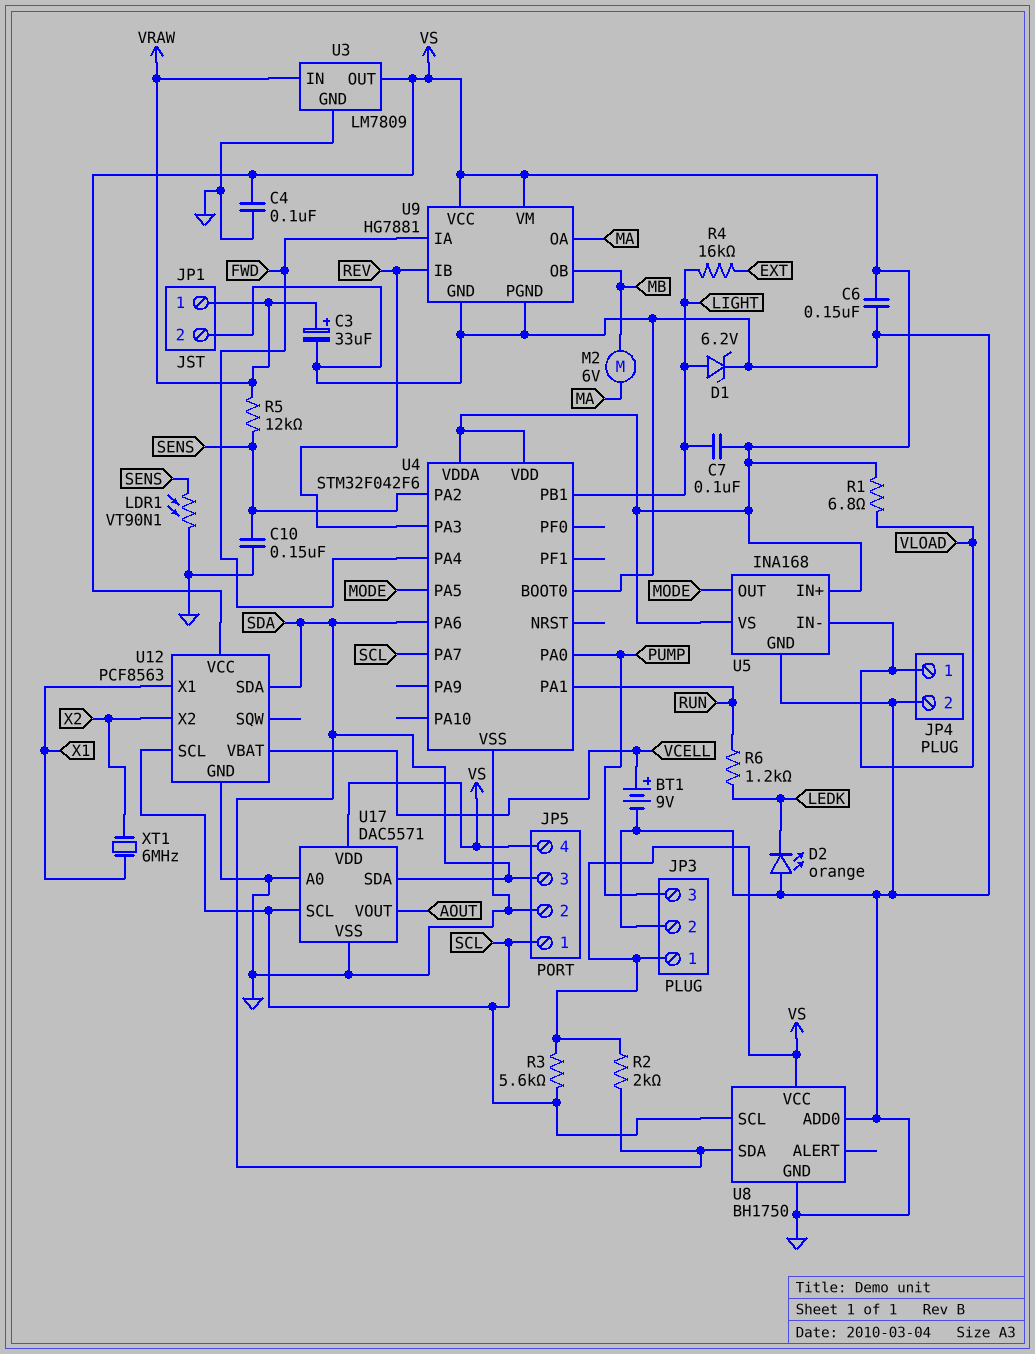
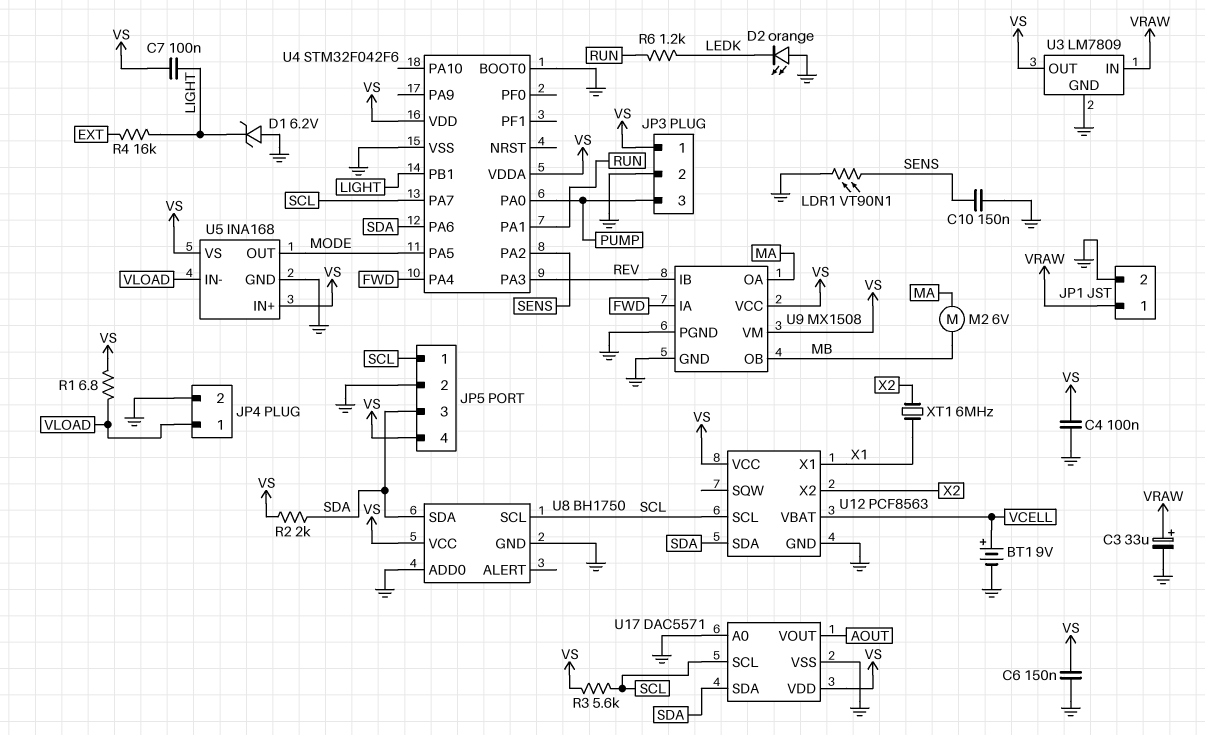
D1: zener 6.2V (A LIGHT, K GND) -> zener 6.2V (A GND, K LIGHT)
R5: 12k (SENS, VRAW) -> none
U9: HG7881 -> MX1508

